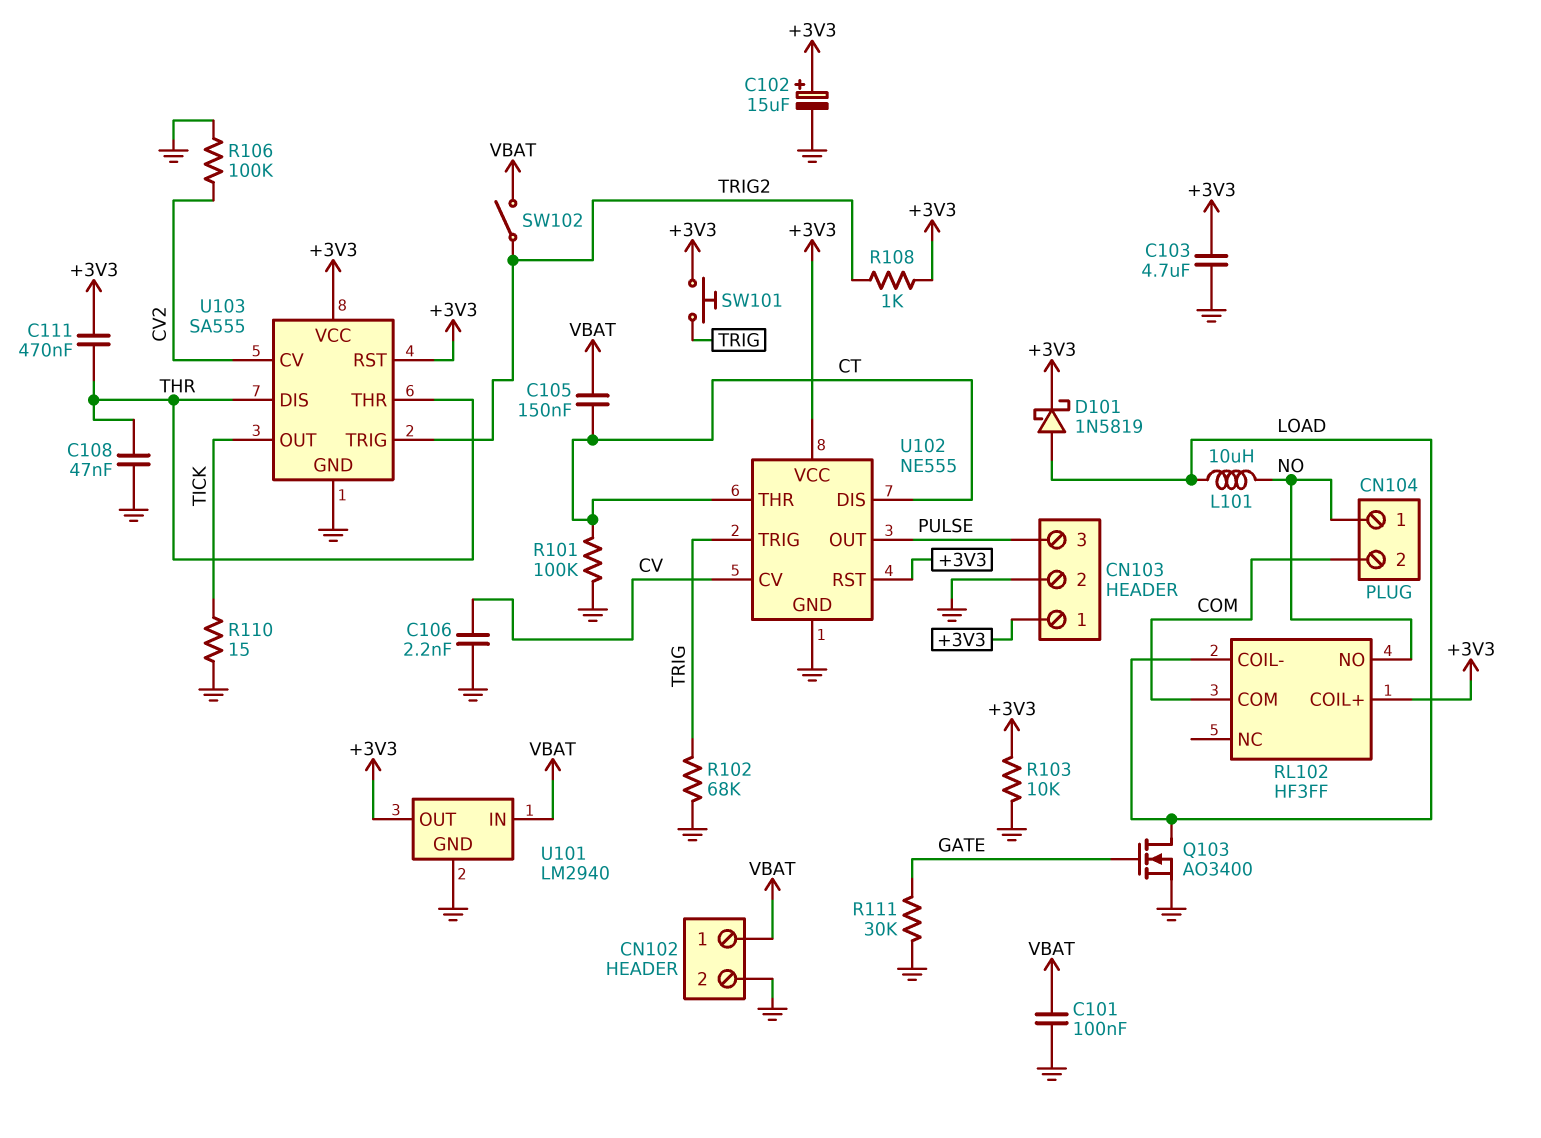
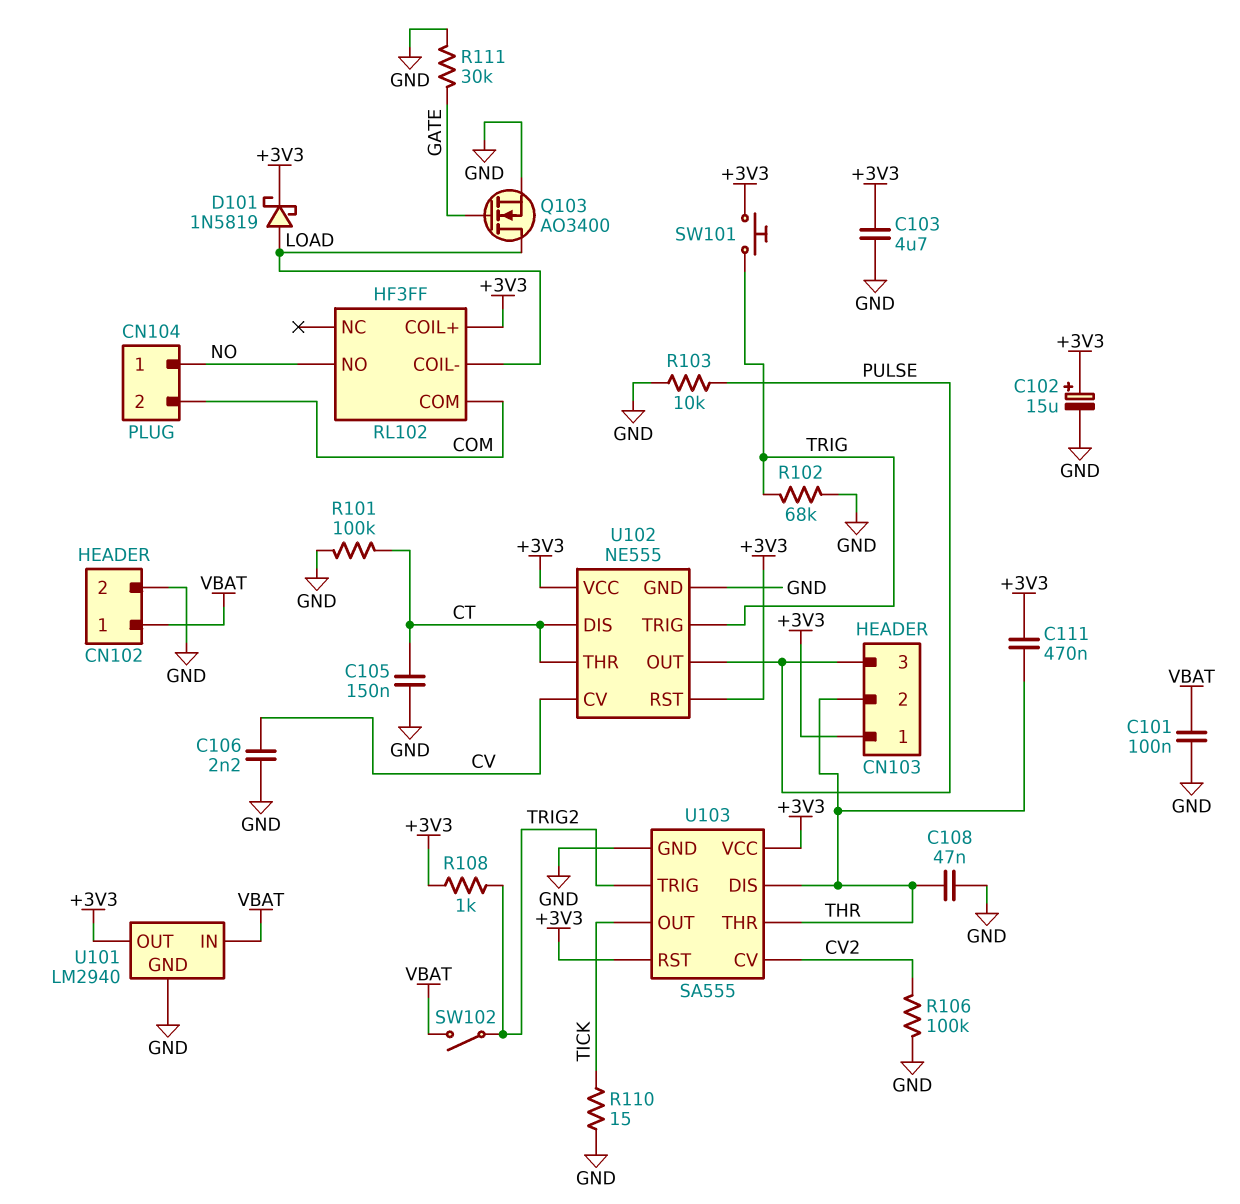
C105: 150nF (CT, VBAT) -> 150nF (CT, GND)
CN103 pin 2: GND -> THR
L101: 10uH (LOAD, NO) -> none
R103: 10k (+3V3, GND) -> 10k (GND, PULSE)

